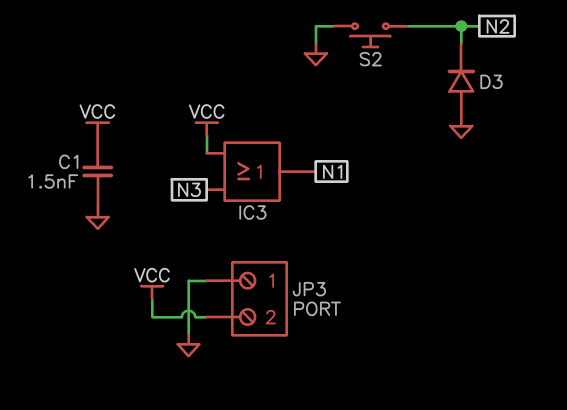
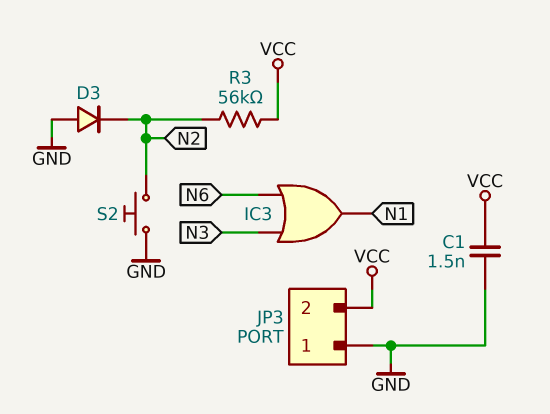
IC3: OR (in N3, in VCC, out N1) -> OR (in N3, in N6, out N1)
R3: none -> 56k (N2, VCC)

